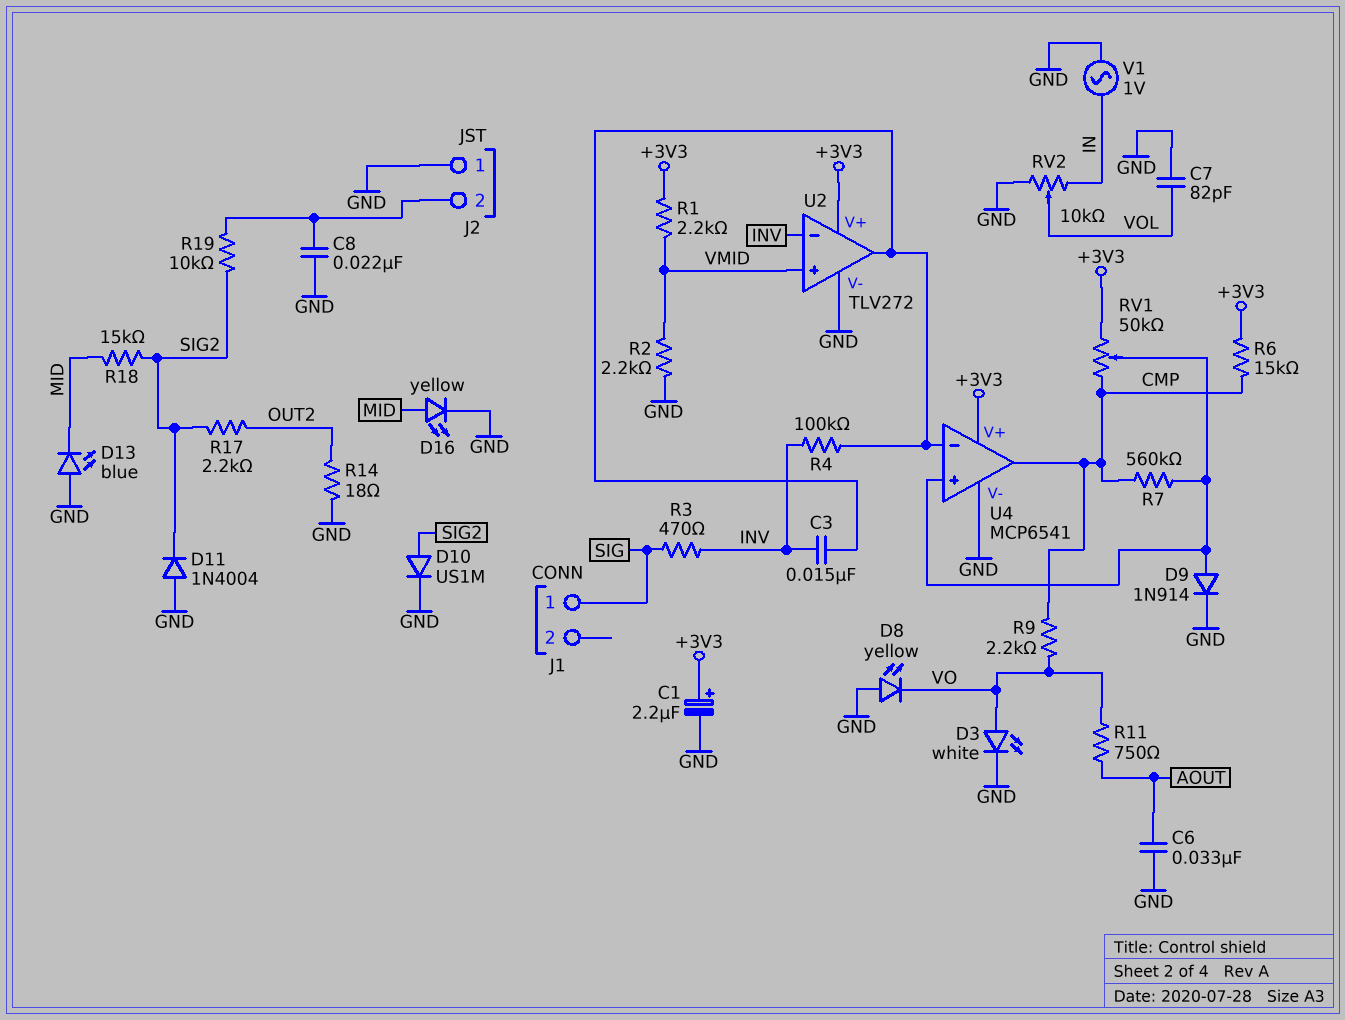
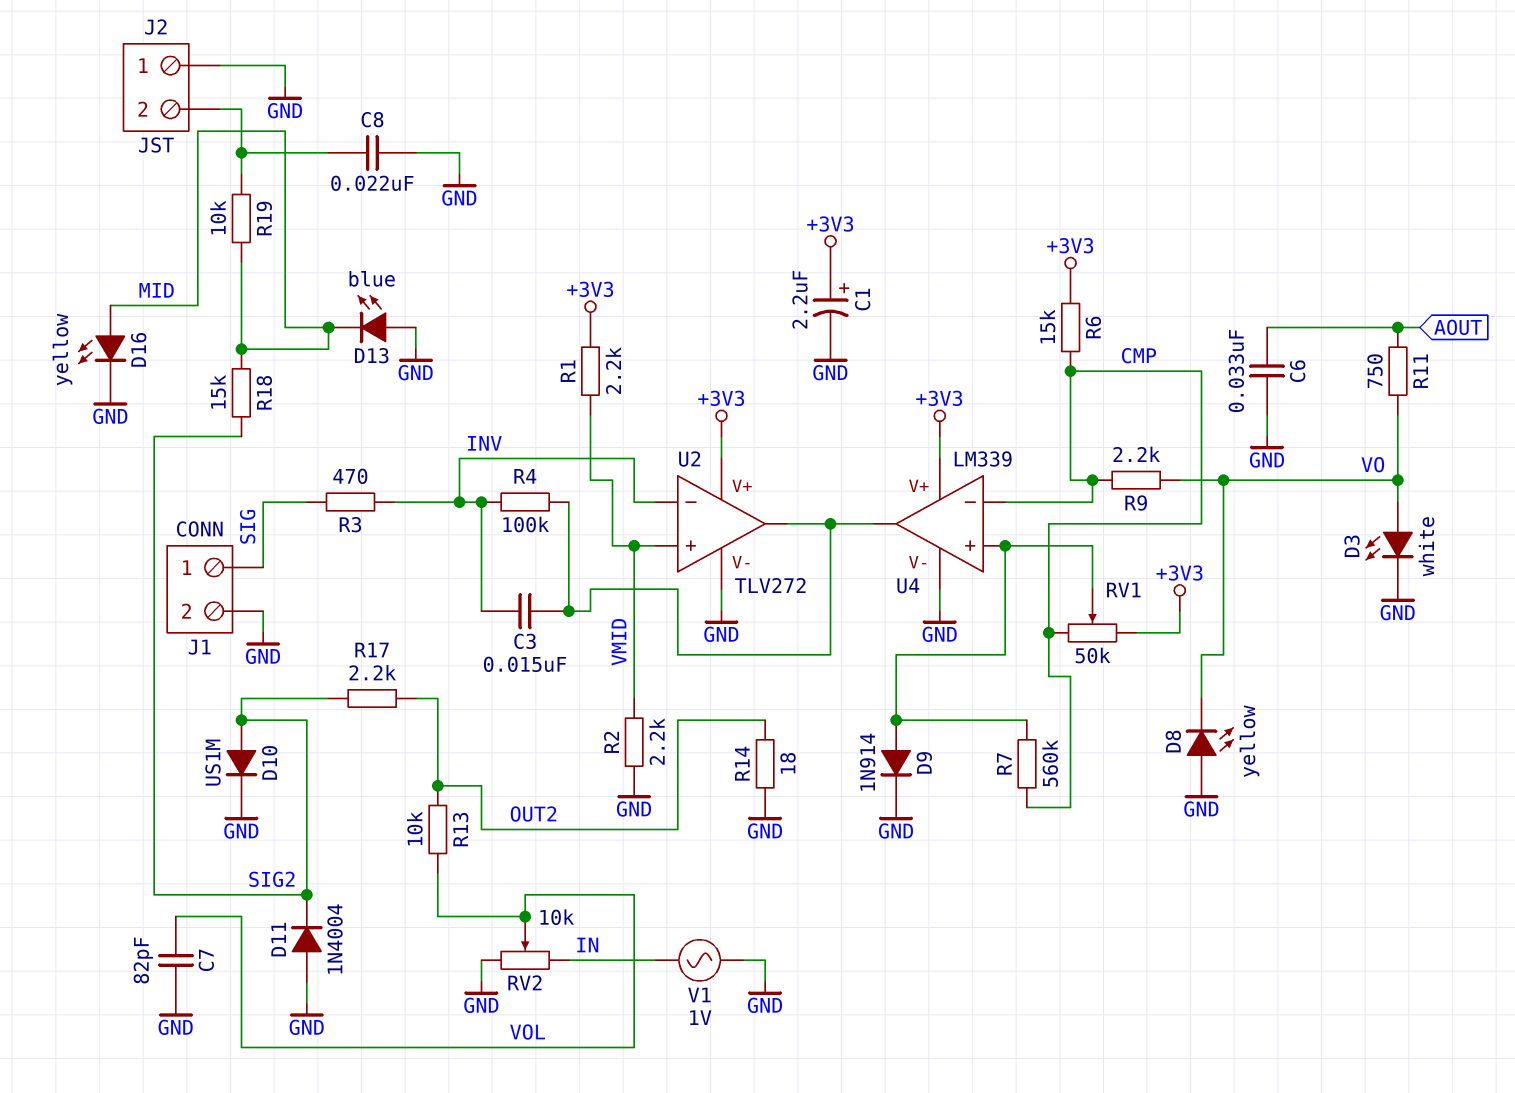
J1 pin 2: none -> GND
R13: none -> 10k (OUT2, VOL)
R19: 10k (J2/2, SIG2) -> 10k (J2/2, MID)
U4: MCP6541 -> LM339
U4 pin in-: U2/out -> CMP
U4 pin out: CMP -> U2/out

